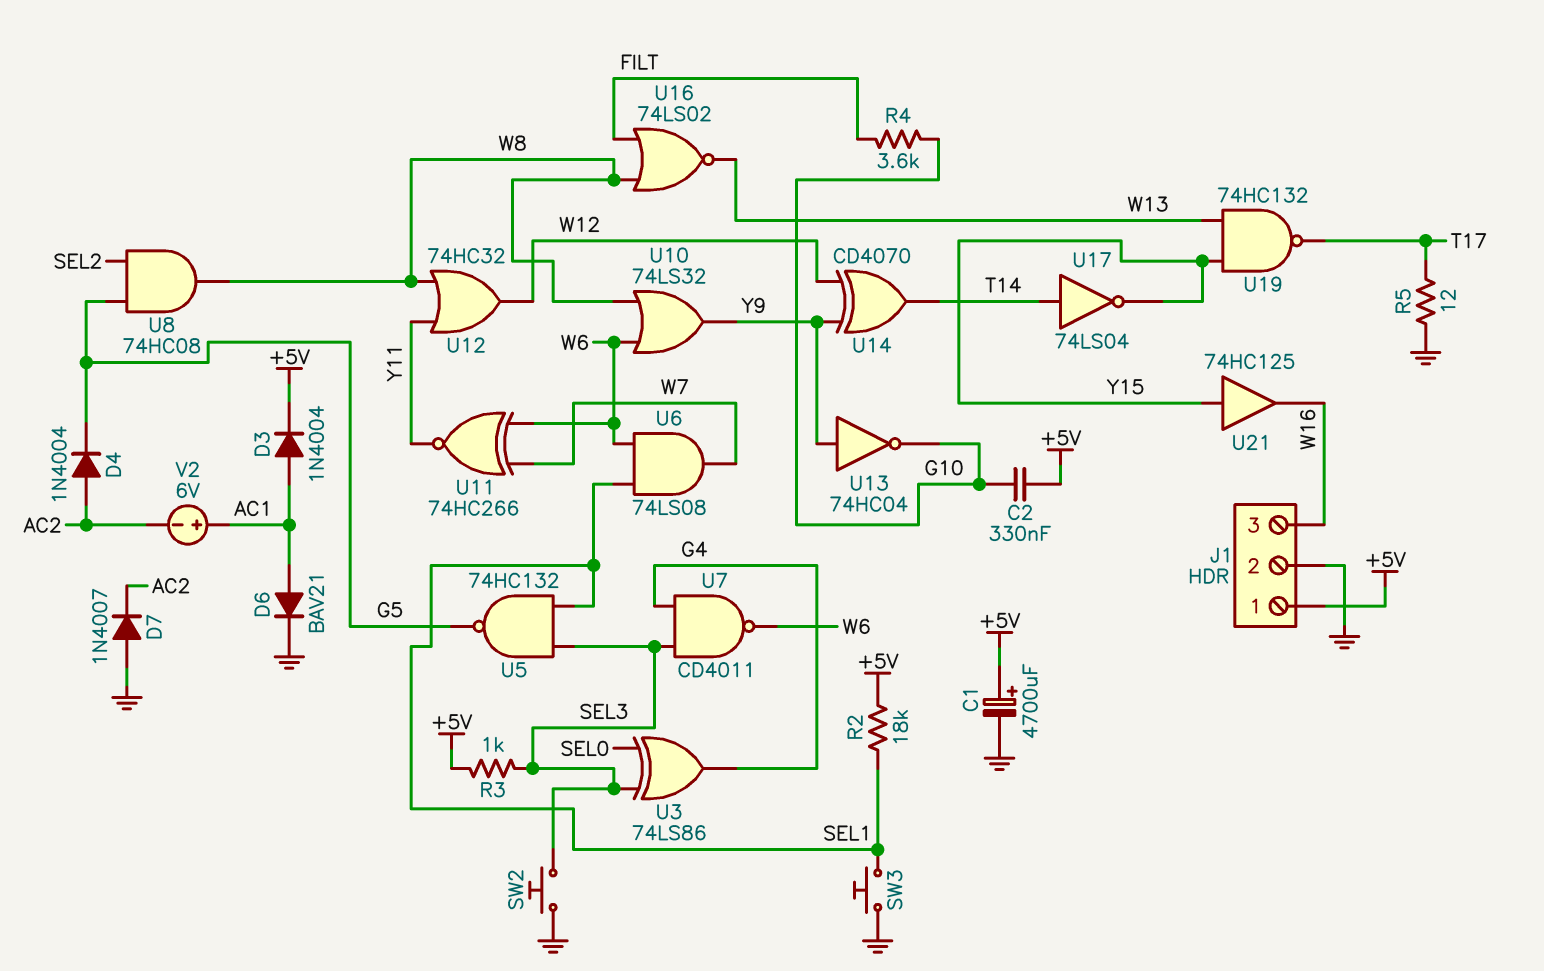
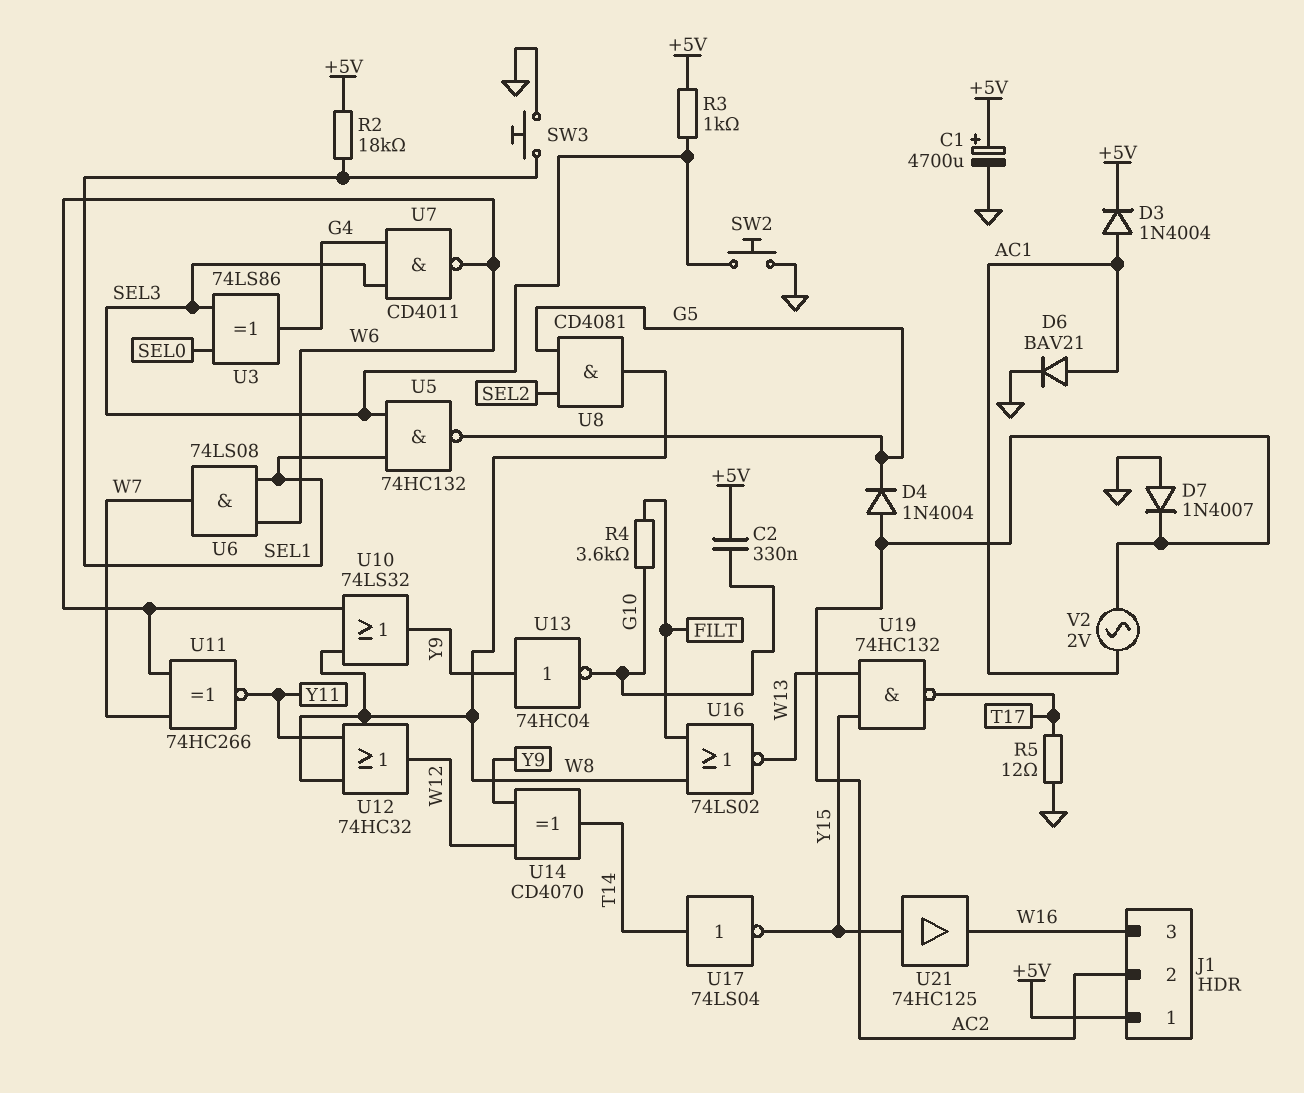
J1 pin 2: GND -> AC2
U8: AND 74HC08 (in G5, in SEL2, out W8) -> AND CD4081 (in G5, in SEL2, out W8)
V2: 6V (plus AC1, minus AC2) -> AC 2V (AC1, AC2)

